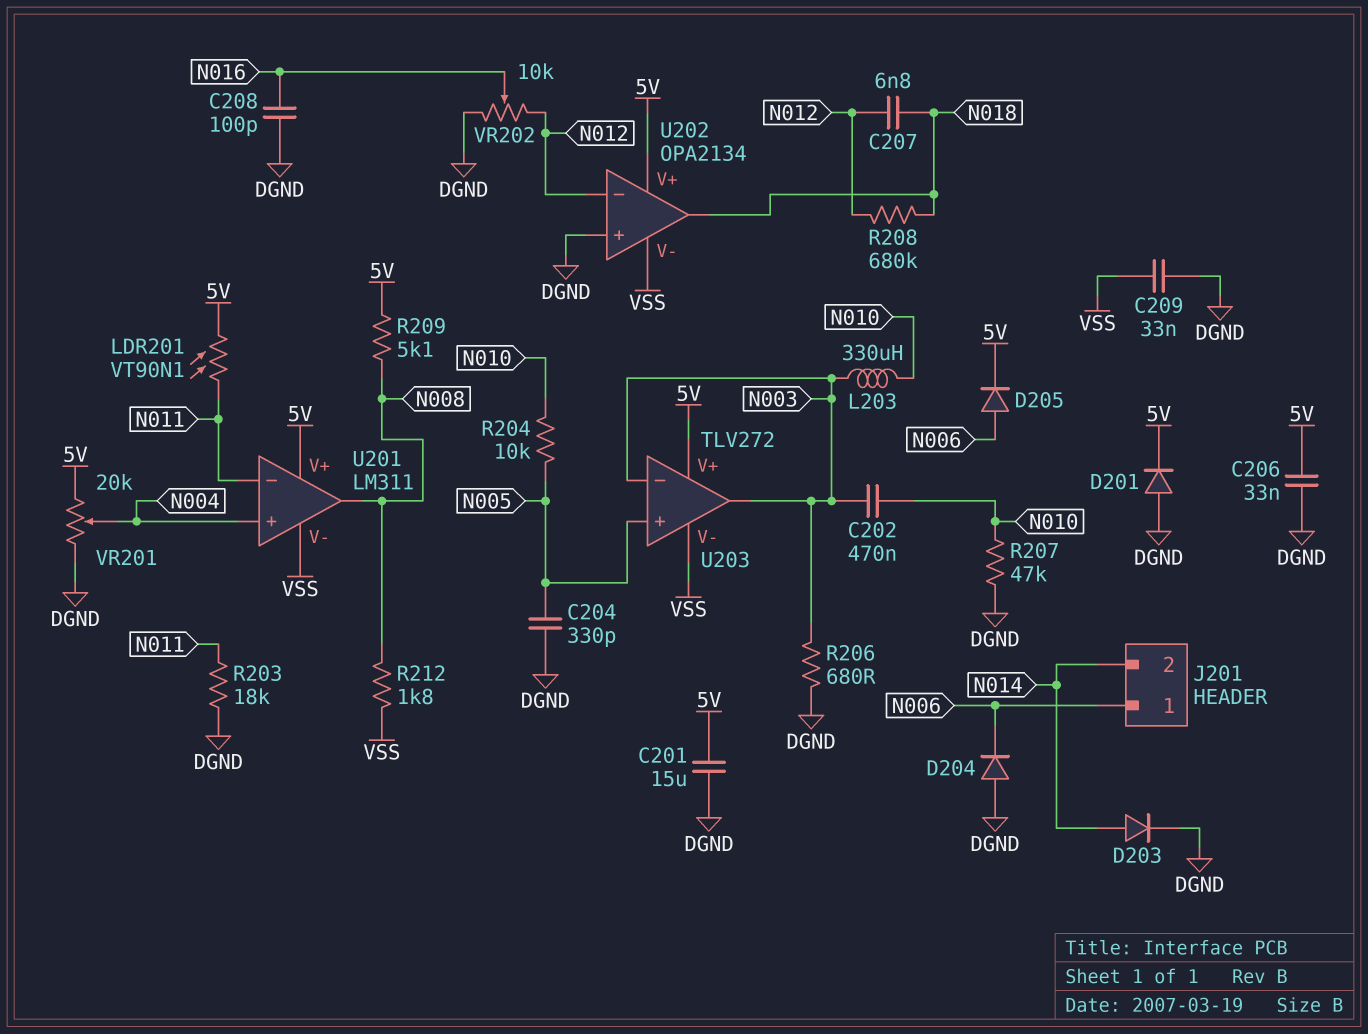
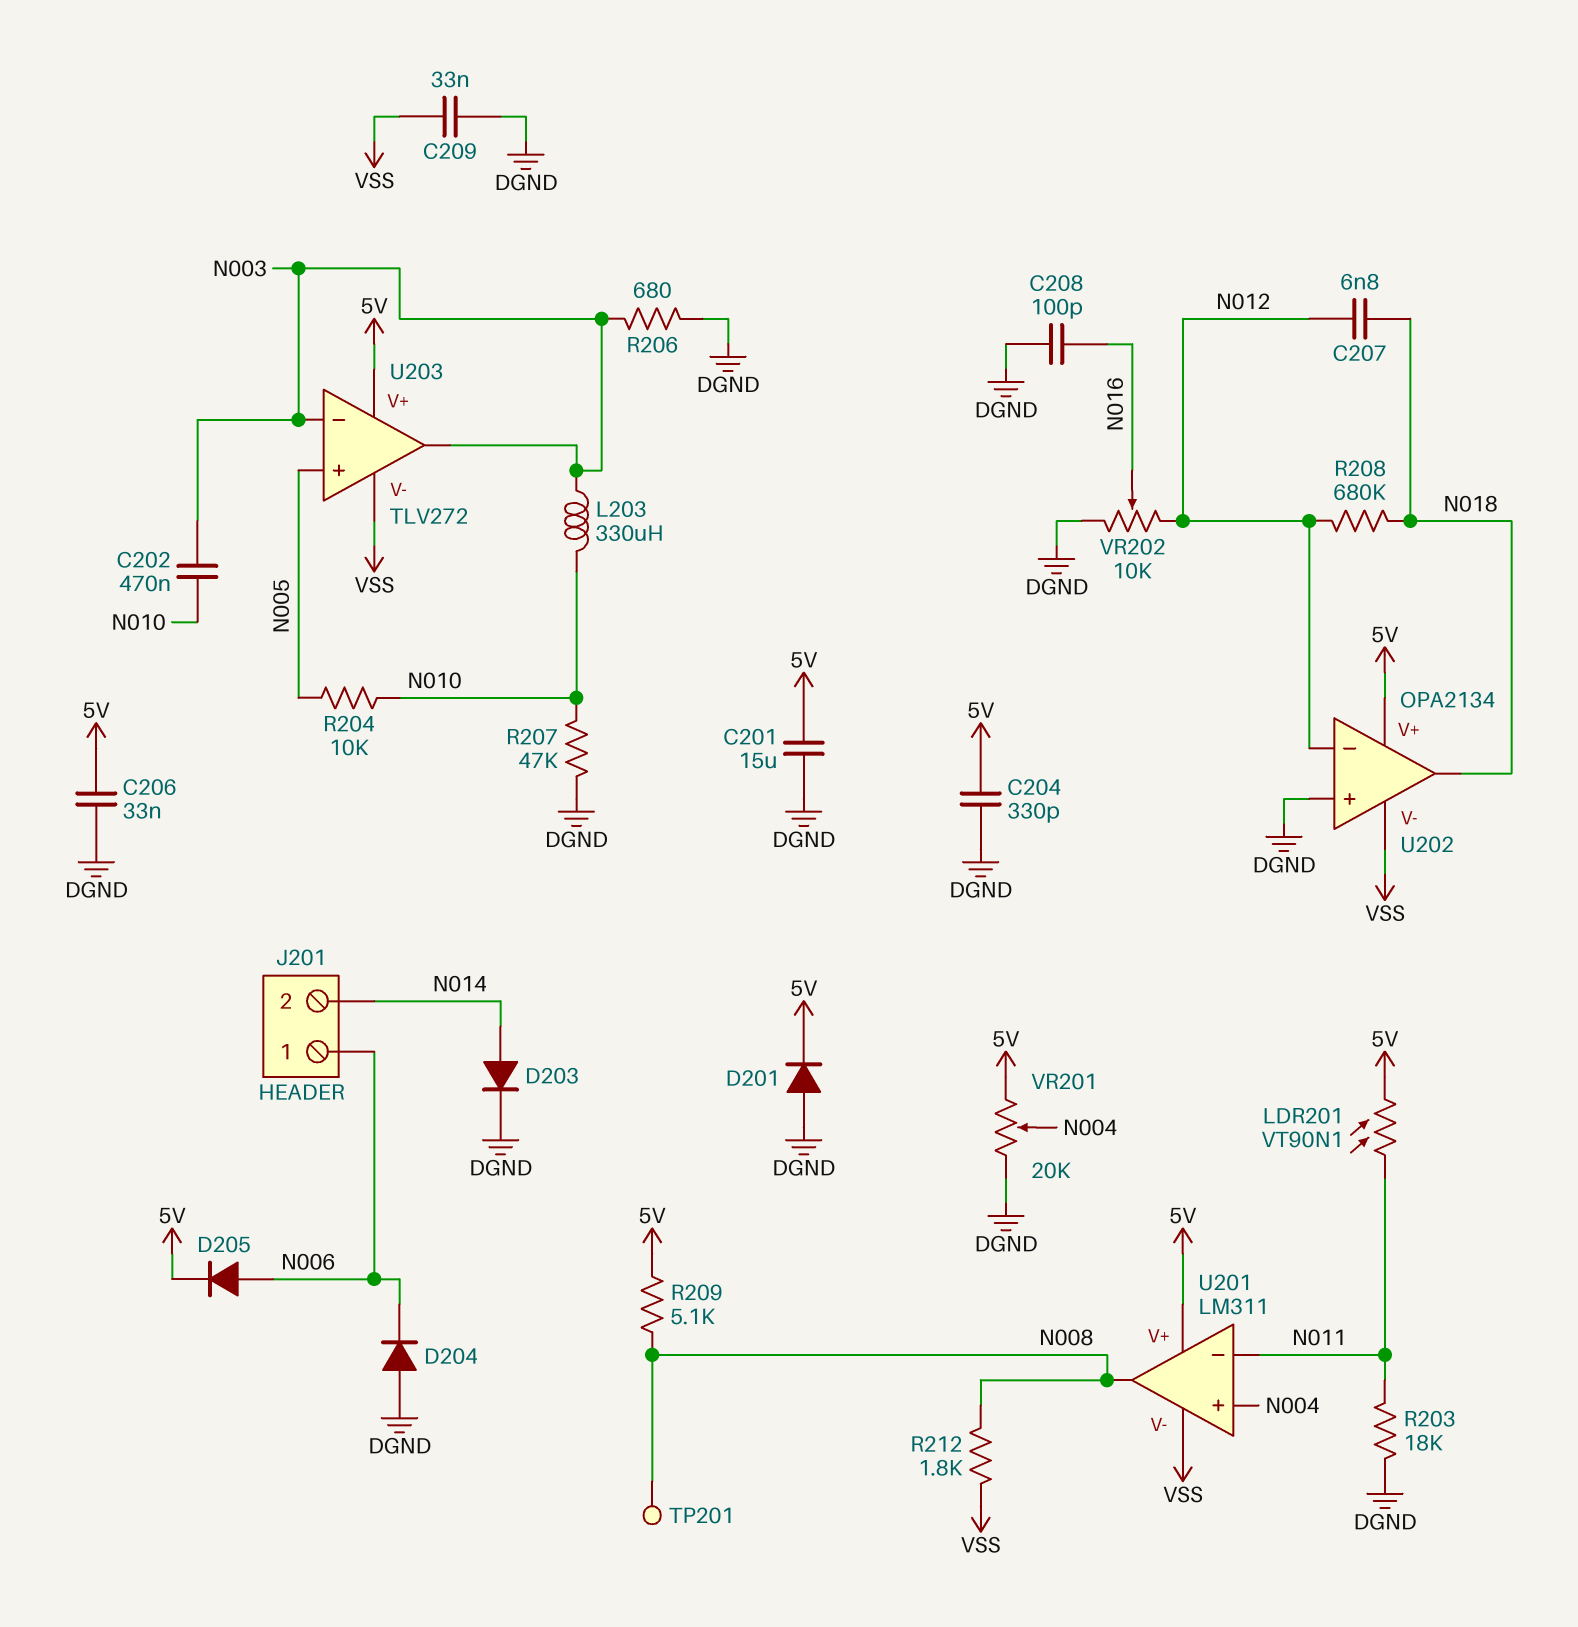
C204: 330pF (DGND, N005) -> 330pF (5V, DGND)
TP201: none -> test point (N008)

